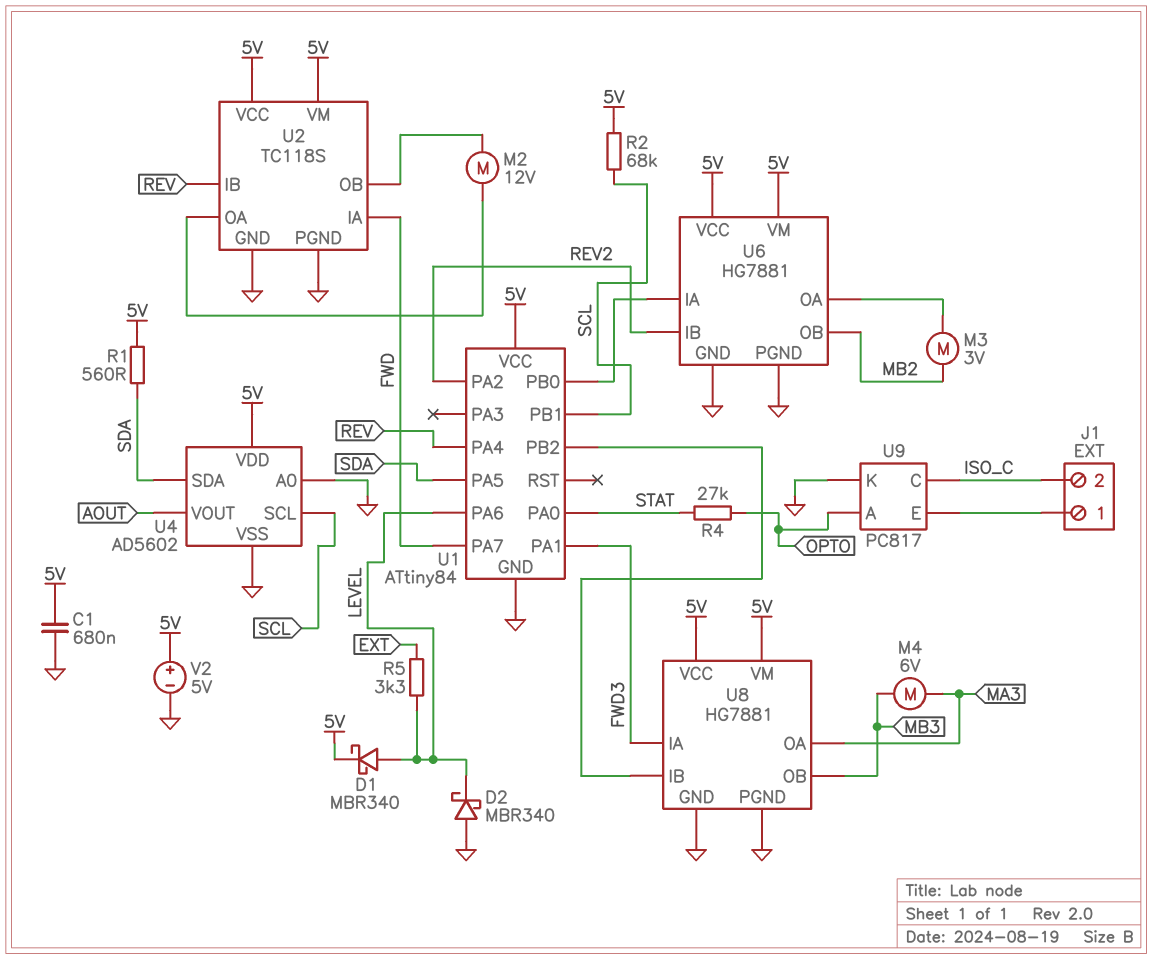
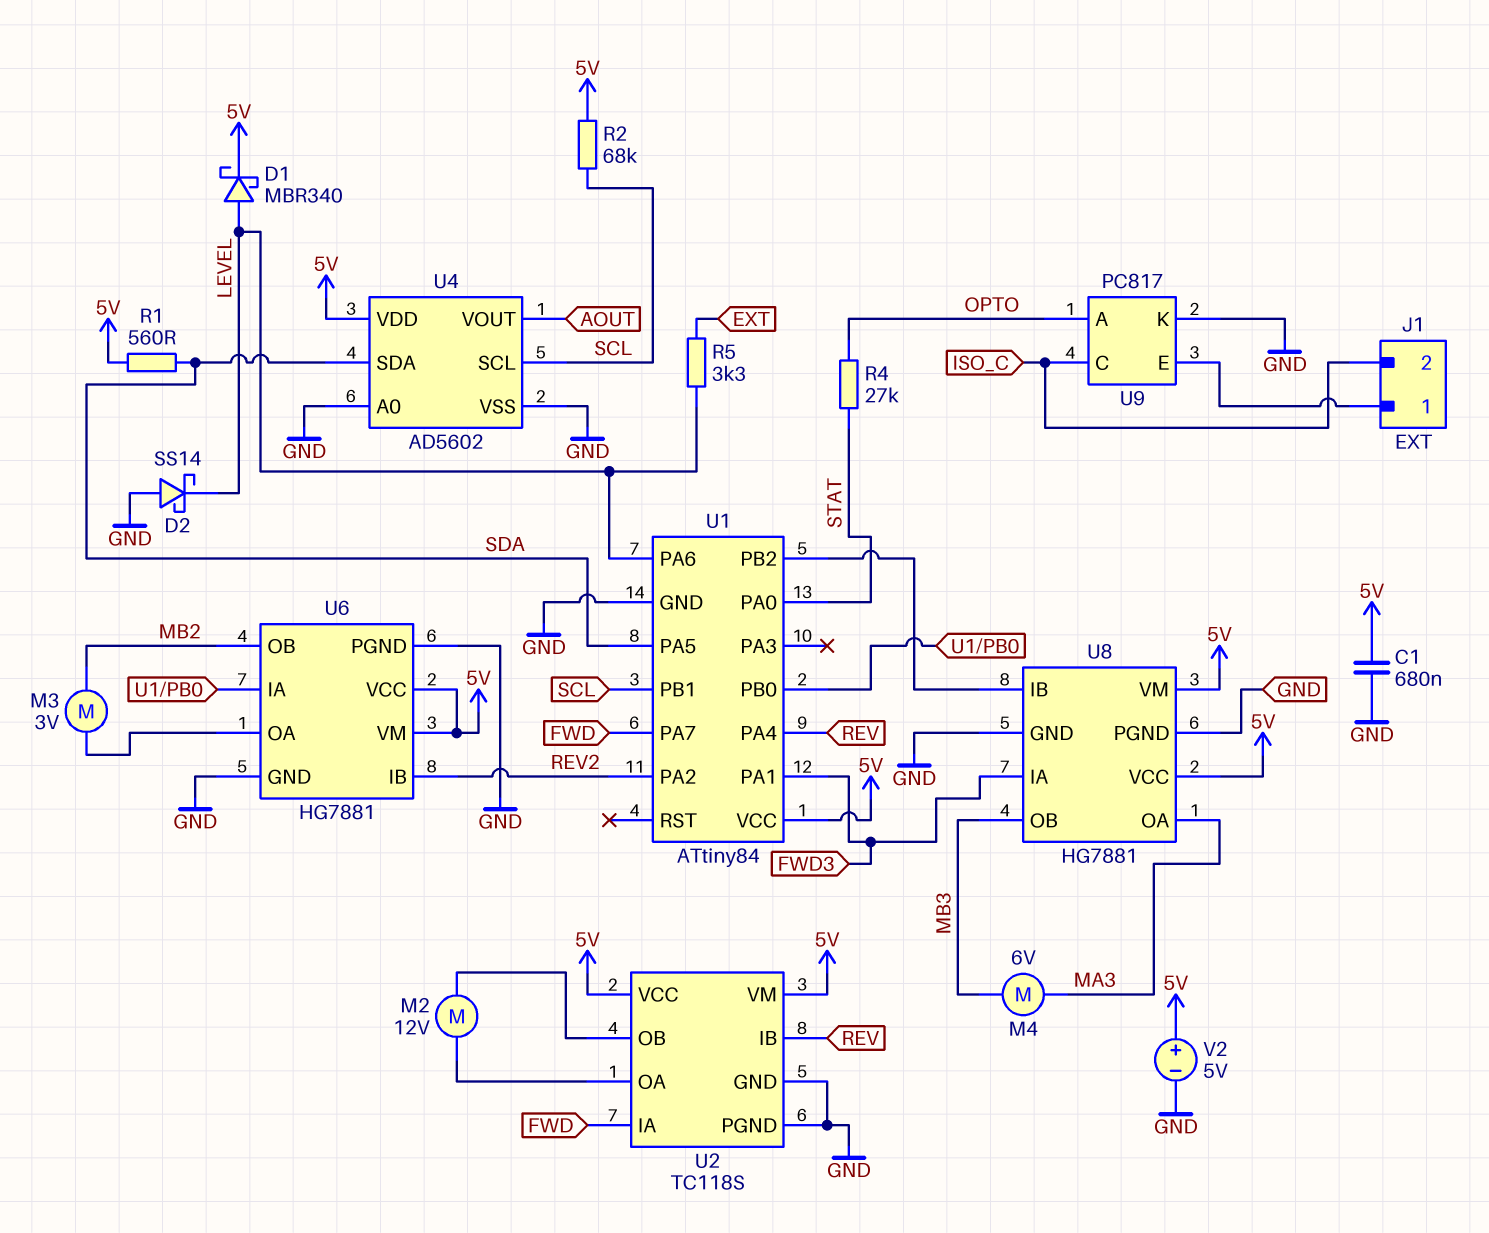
D2: schottky MBR340 (A GND, K LEVEL) -> schottky SS14 (A GND, K LEVEL)

